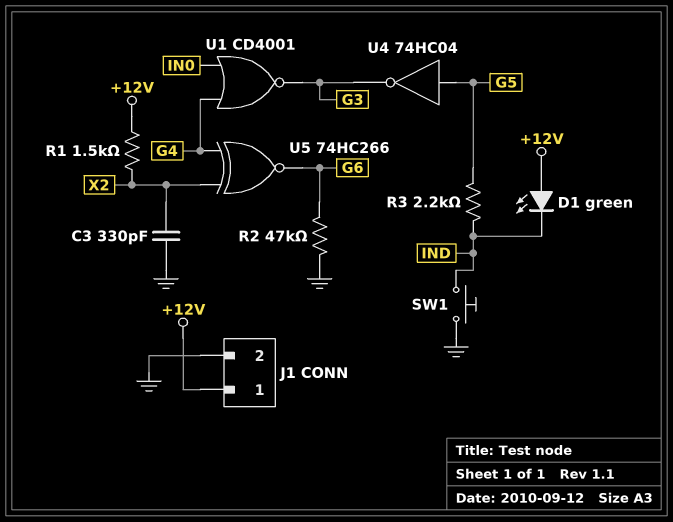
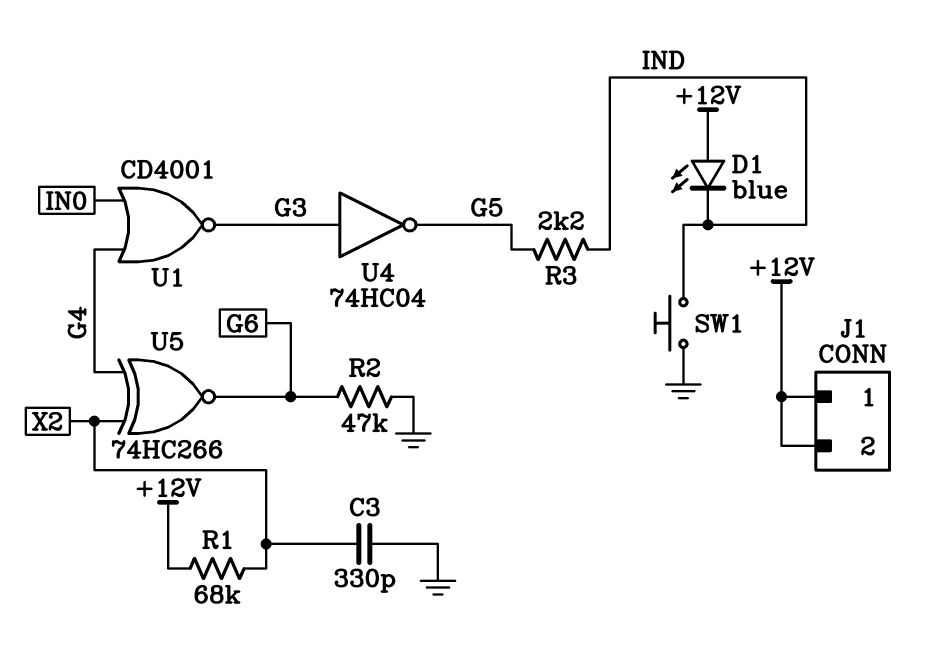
D1: LED green (A +12V, K IND) -> LED blue (A +12V, K IND)
J1 pin 2: GND -> +12V
R1: 1.5k (+12V, X2) -> 68k (+12V, X2)
U4: NOT 74HC04 (in G5, out G3) -> NOT 74HC04 (in G3, out G5)

